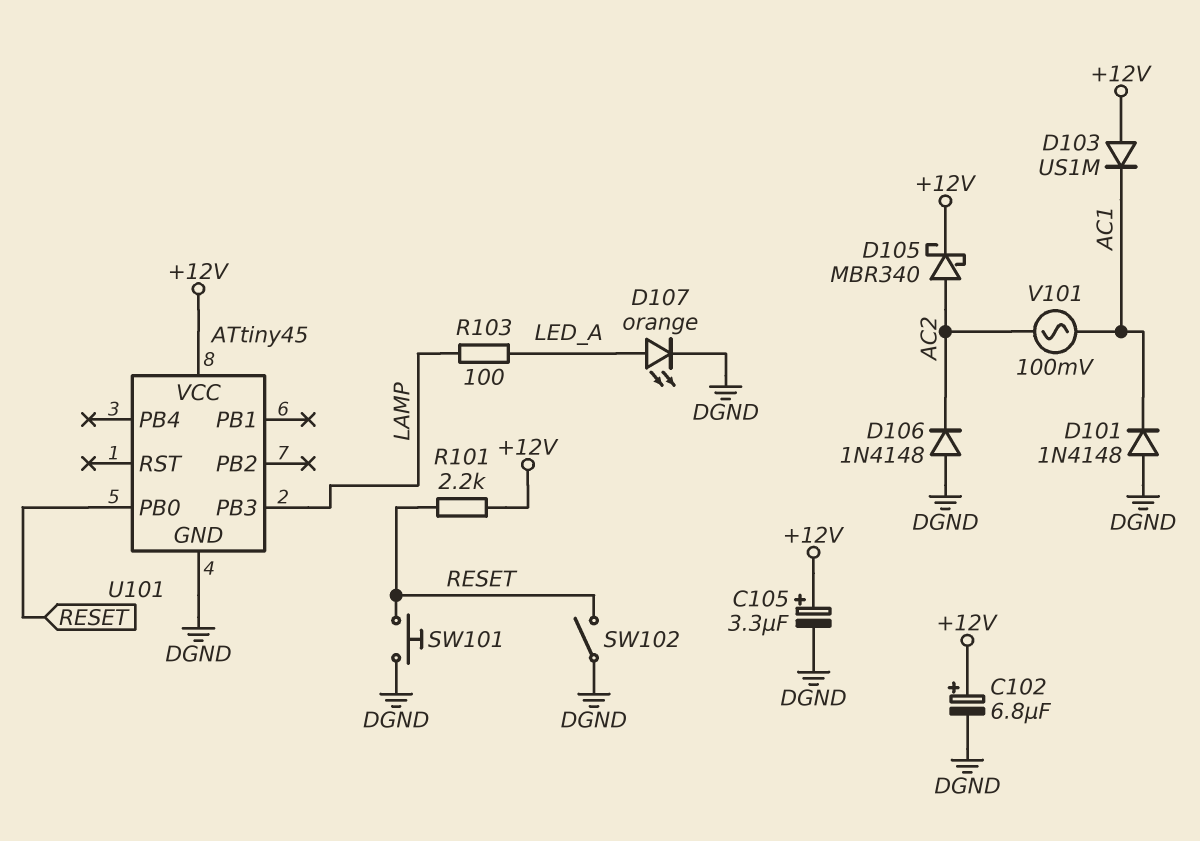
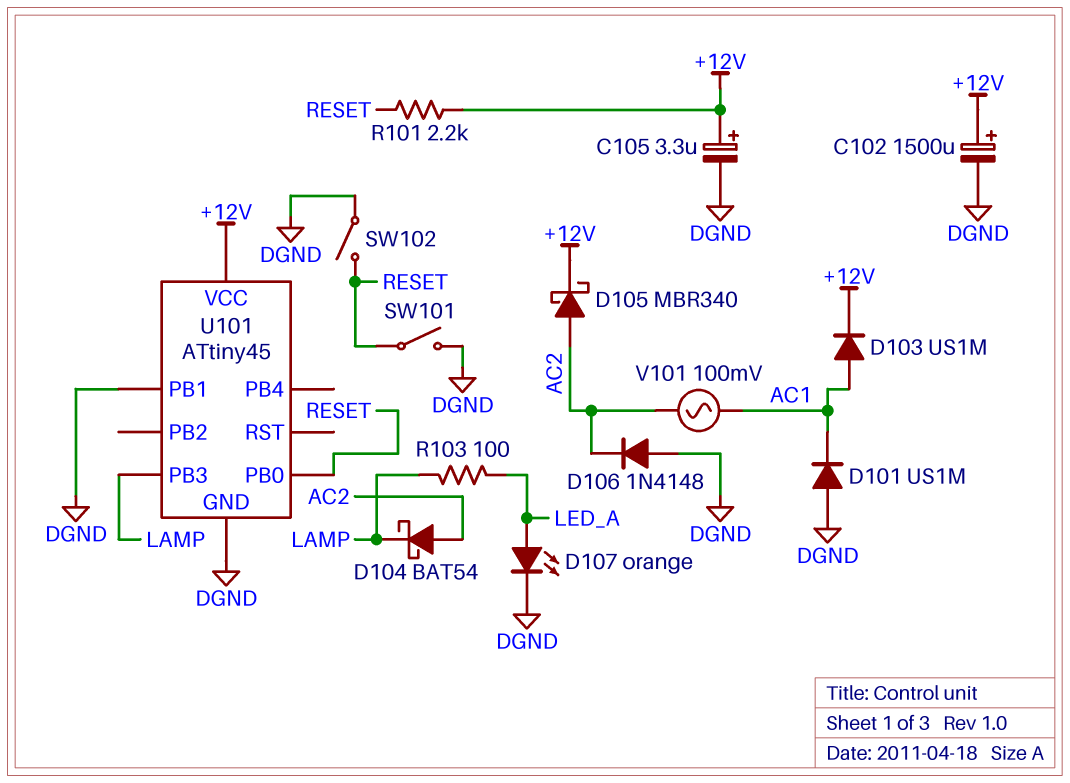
C102: 6.8uF (plus +12V, minus DGND) -> 1500uF (plus +12V, minus DGND)
D101: diode 1N4148 (A DGND, K AC1) -> diode US1M (A DGND, K AC1)
D103: diode US1M (A +12V, K AC1) -> diode US1M (A AC1, K +12V)
D104: none -> schottky BAT54 (A AC2, K LAMP)
SW101: button (DGND, RESET) -> switch (DGND, RESET)
U101 pin PB1: none -> DGND

